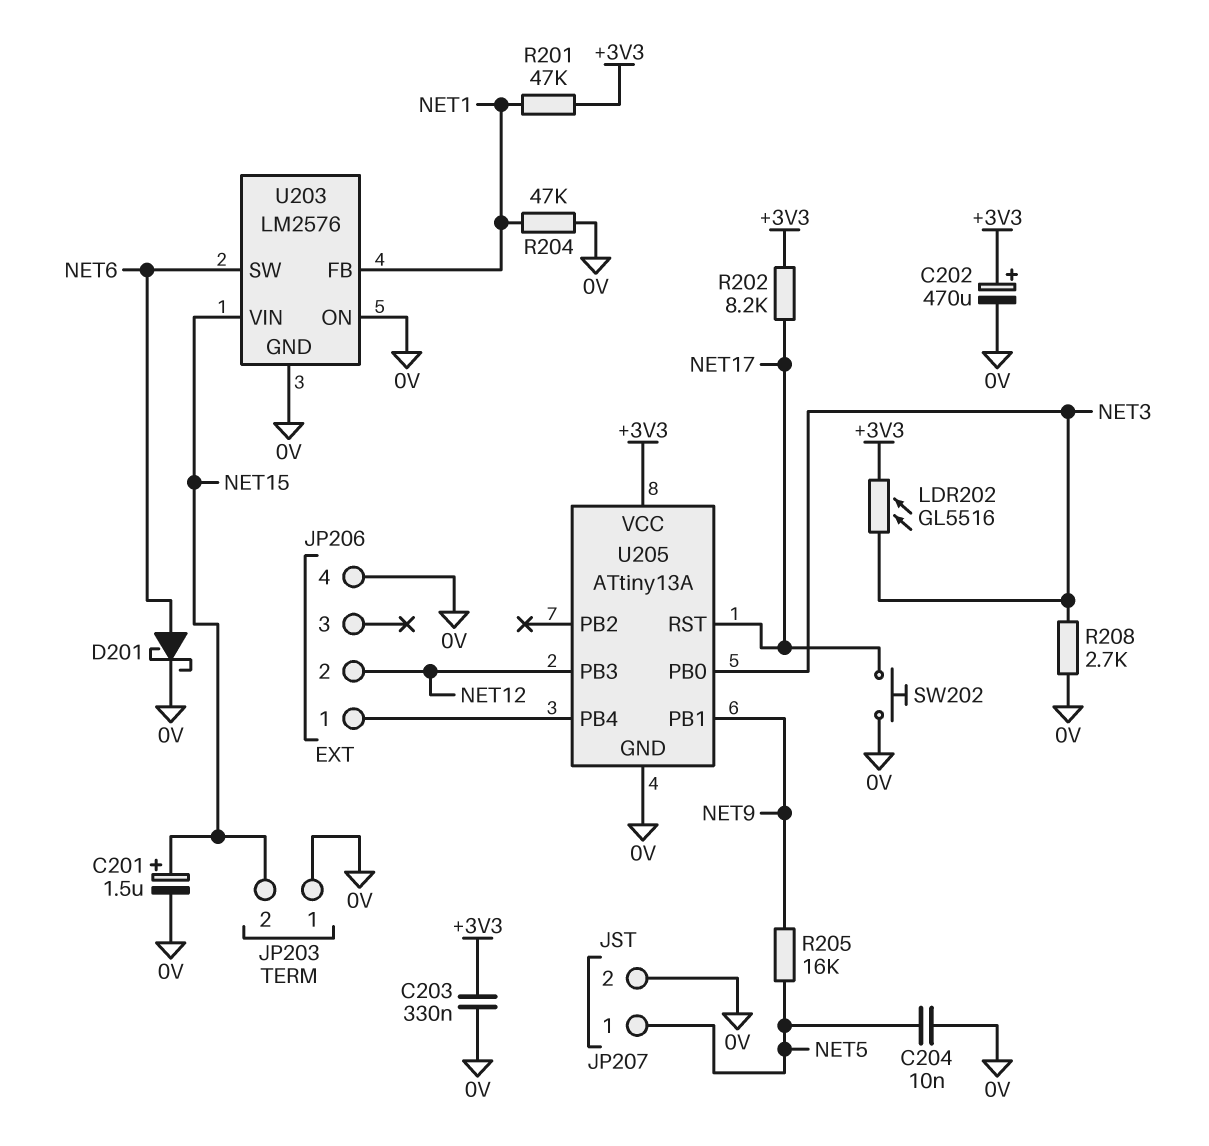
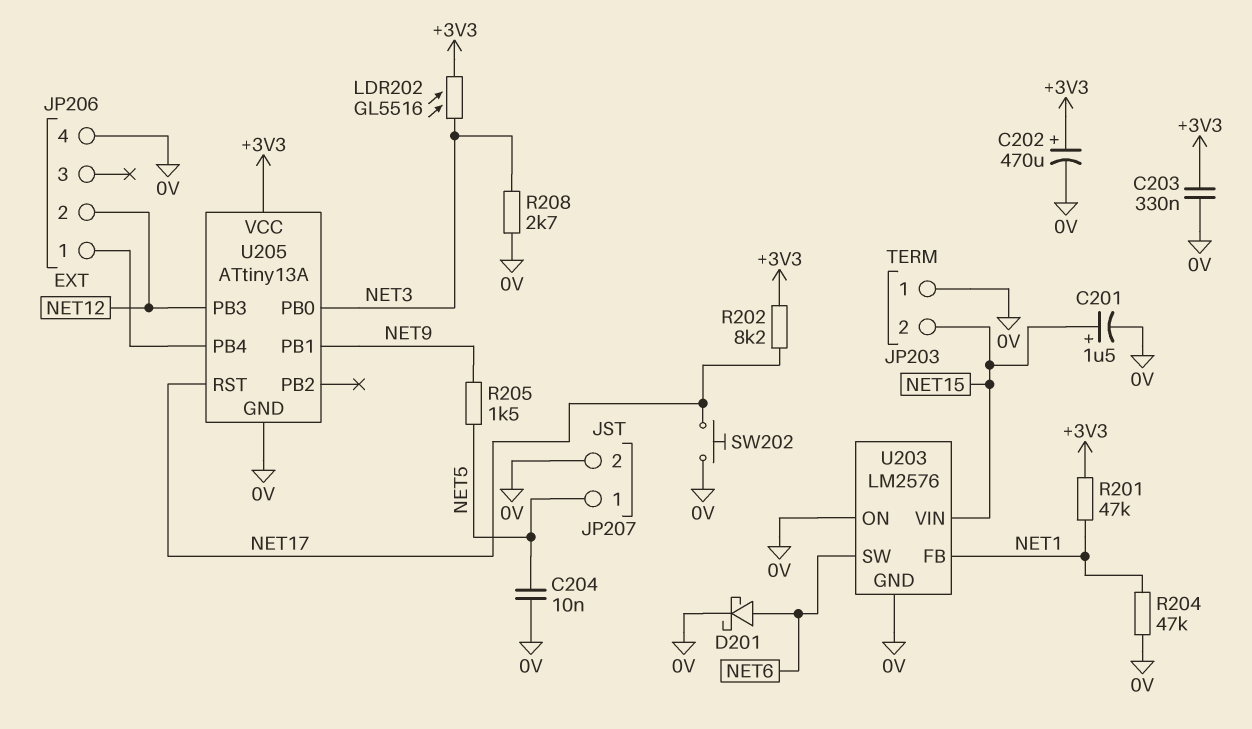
R205: 16k (NET5, NET9) -> 1.5k (NET5, NET9)

